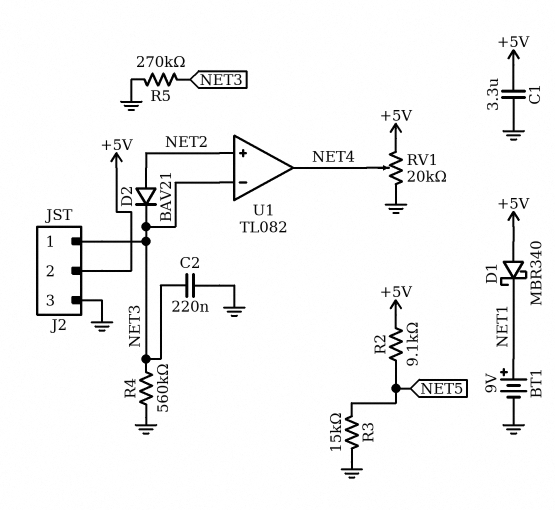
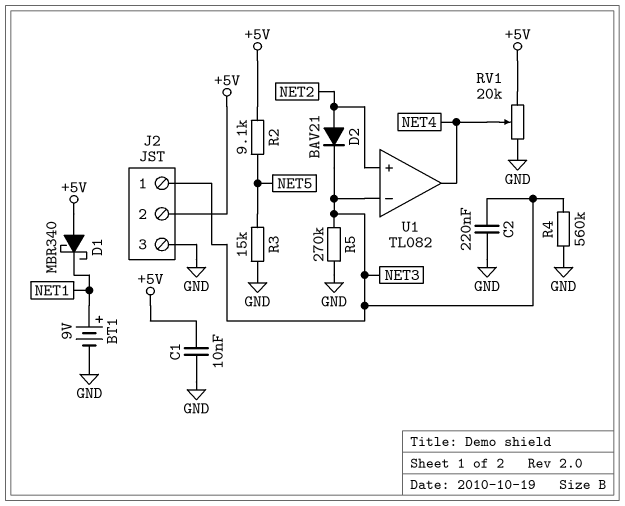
C1: 3.3uF (+5V, GND) -> 10nF (+5V, GND)

